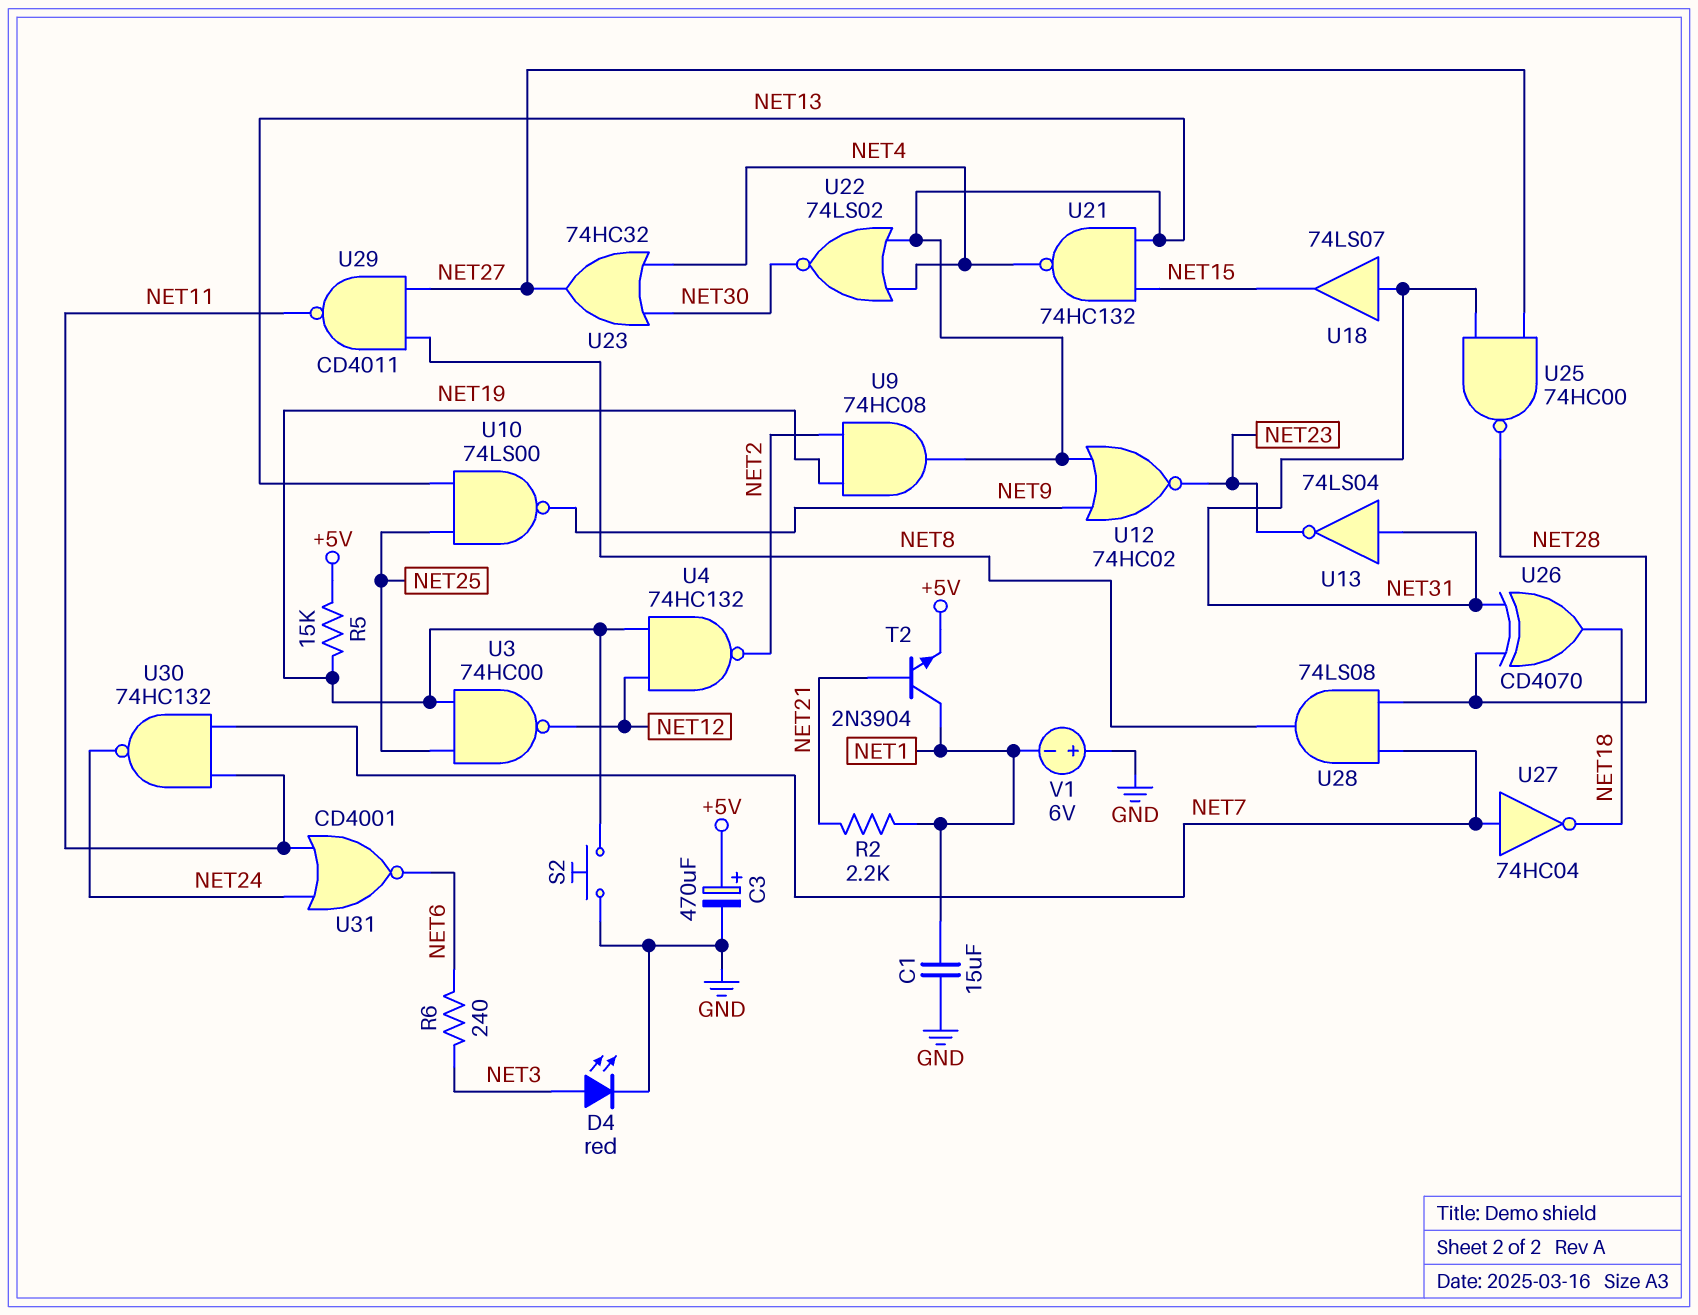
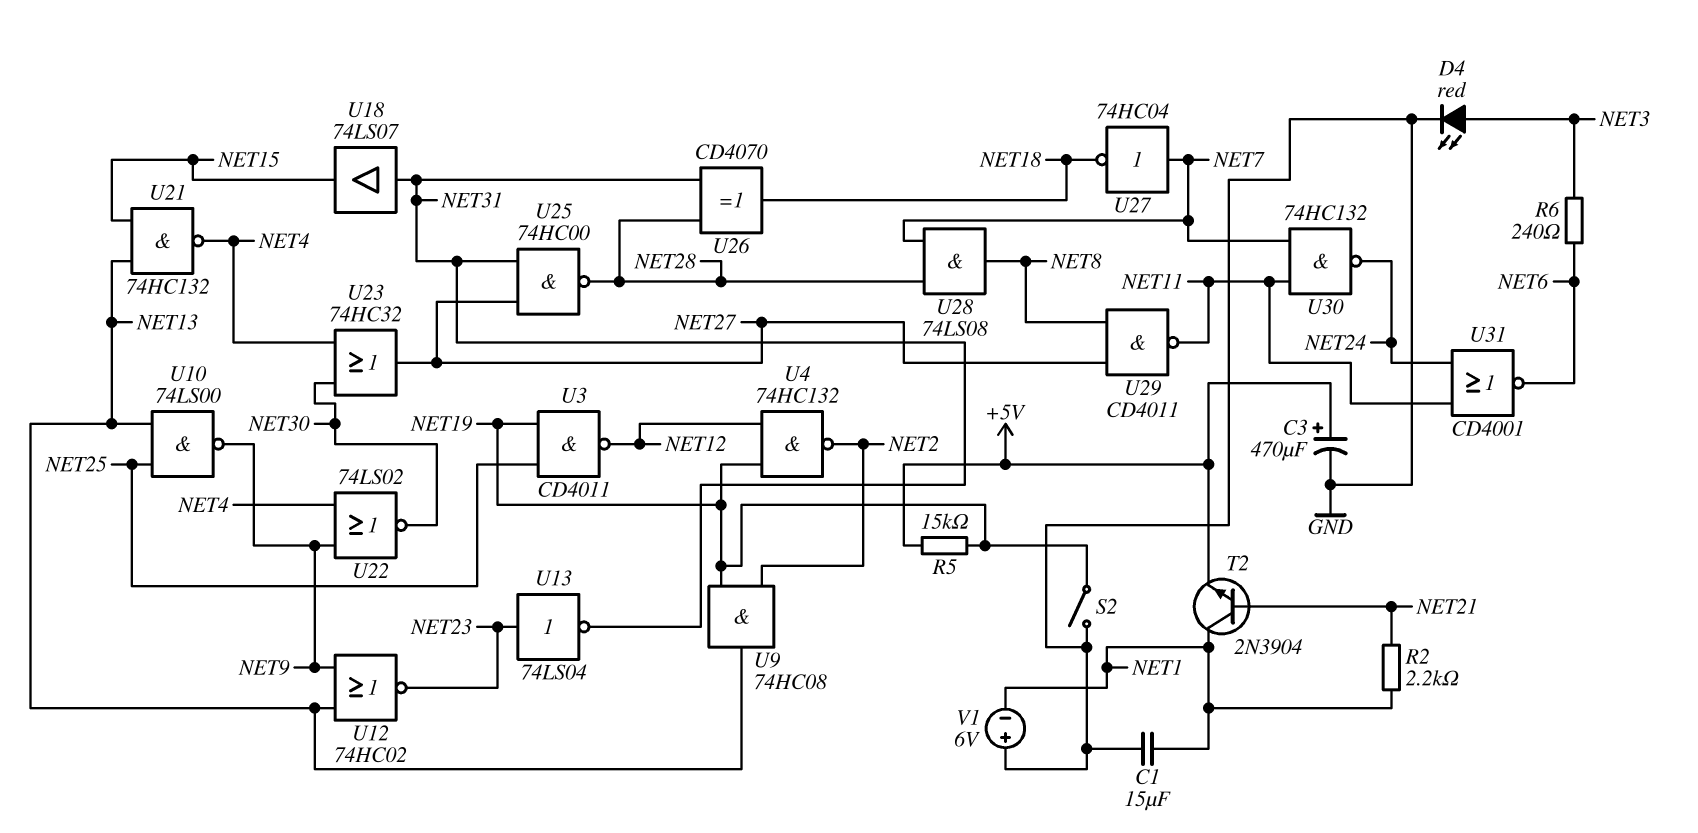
S2: button (GND, NET19) -> switch (GND, NET19)
U3: NAND 74HC00 (in NET19, in NET25, out NET12) -> NAND CD4011 (in NET19, in NET25, out NET12)
U13: NOT 74LS04 (in NET31, out NET23) -> NOT 74LS04 (in NET23, out NET31)
U22: NOR 74LS02 (in NET4, in NET13, out NET30) -> NOR 74LS02 (in NET4, in NET9, out NET30)

